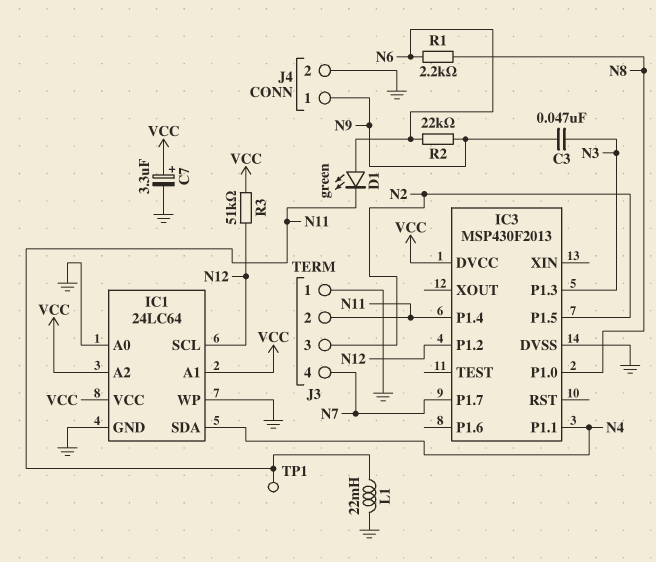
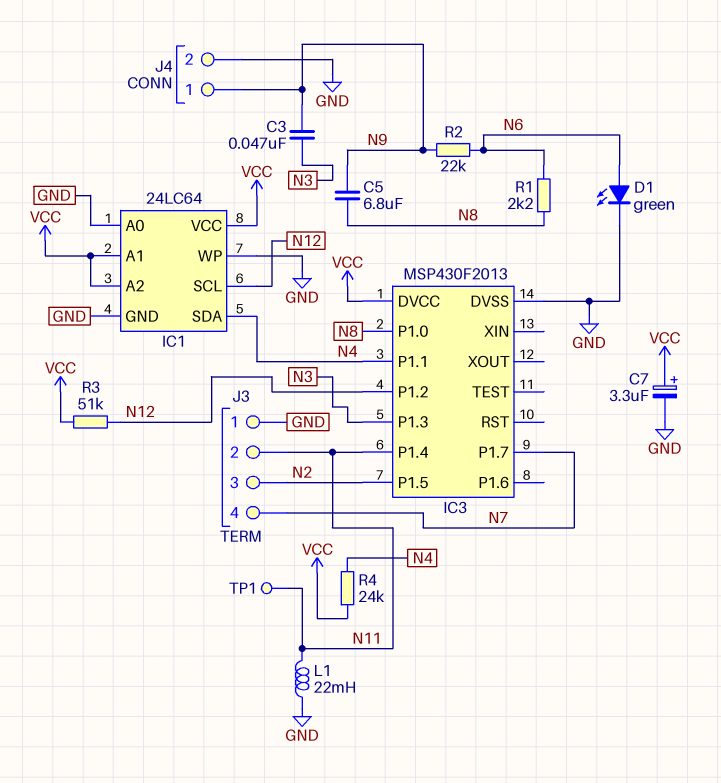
C5: none -> 6.8uF (N8, N9)
D1: LED green (A N6, K N11) -> LED green (A N6, K GND)
R4: none -> 24k (N4, VCC)

